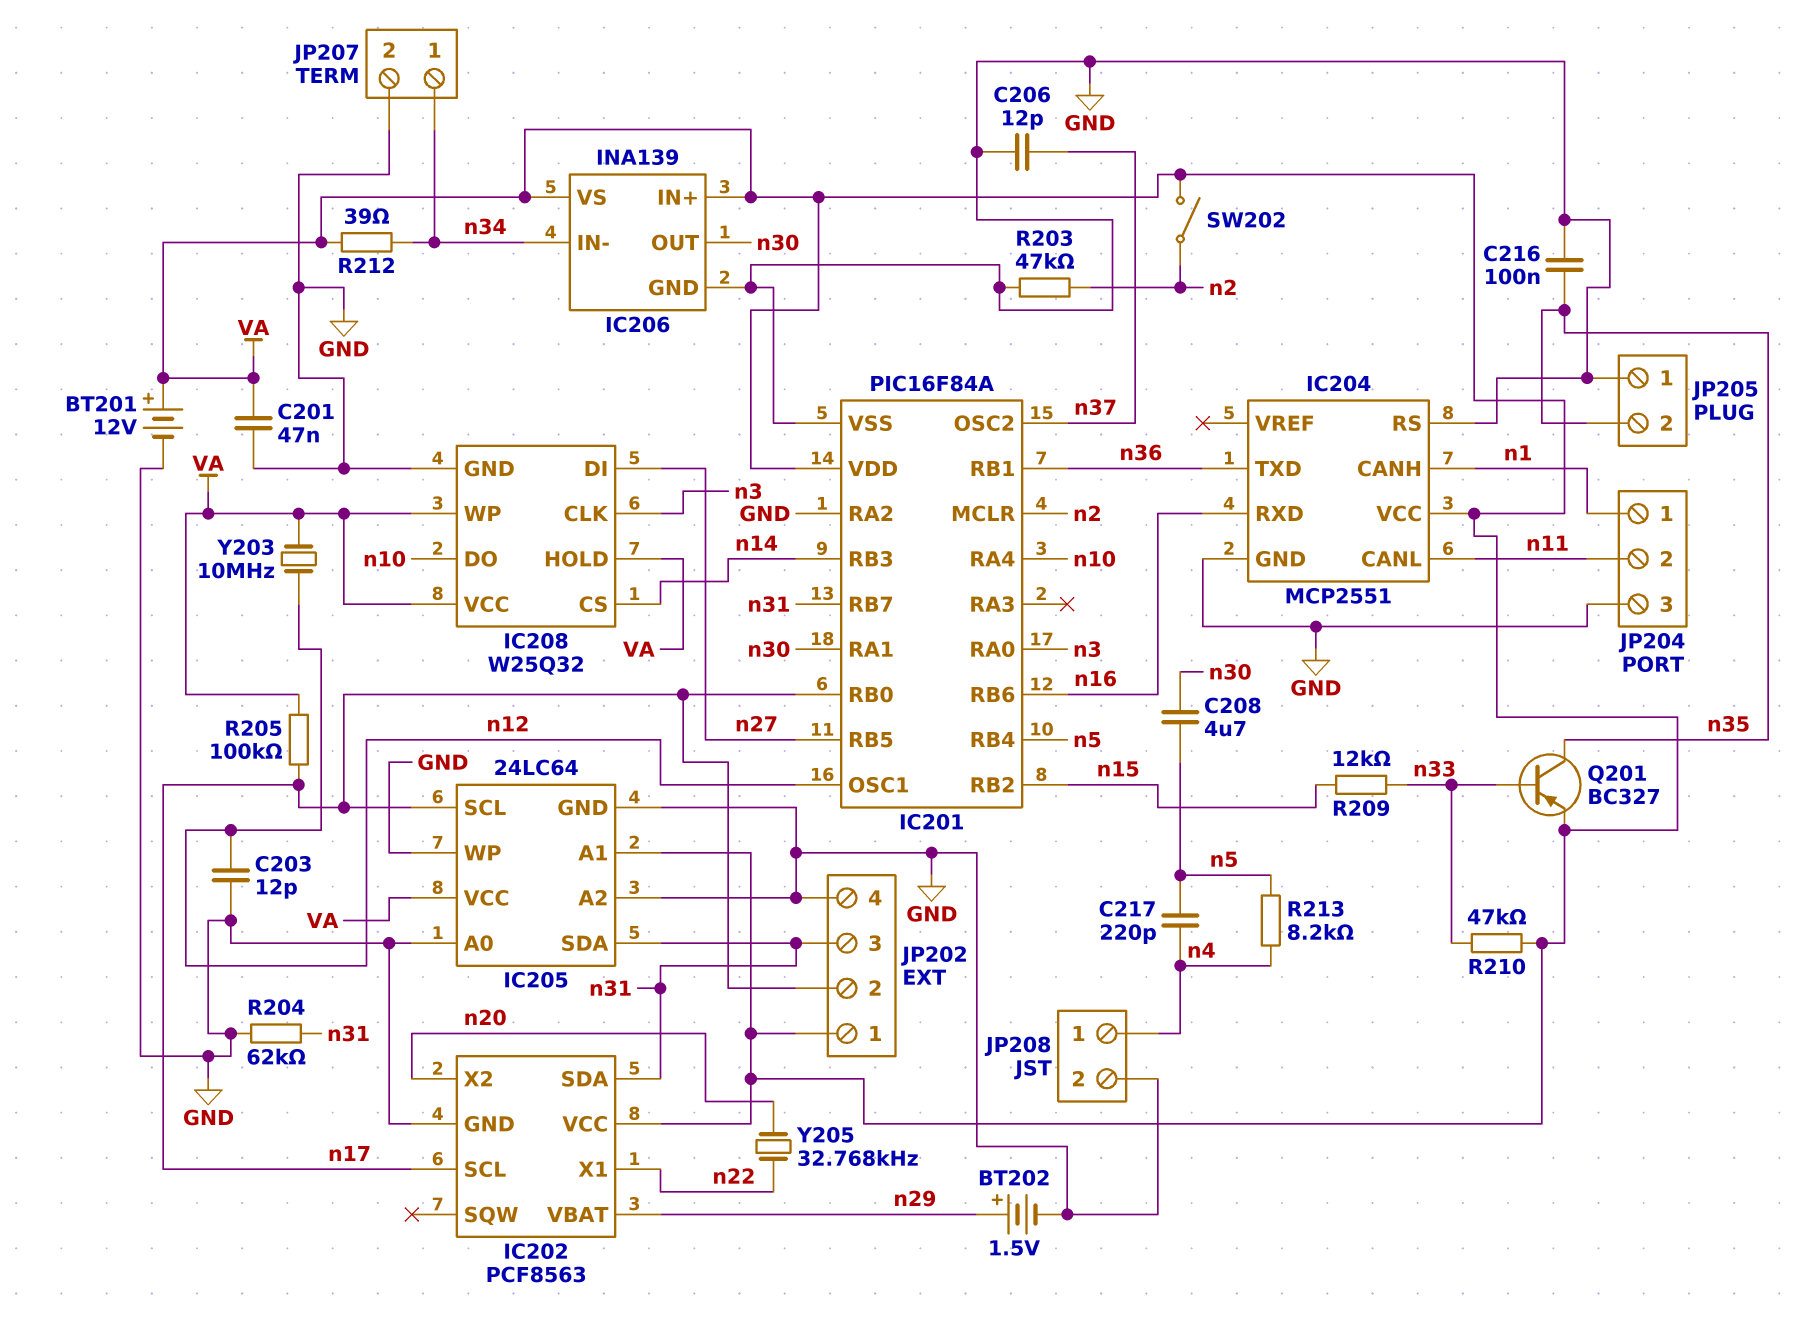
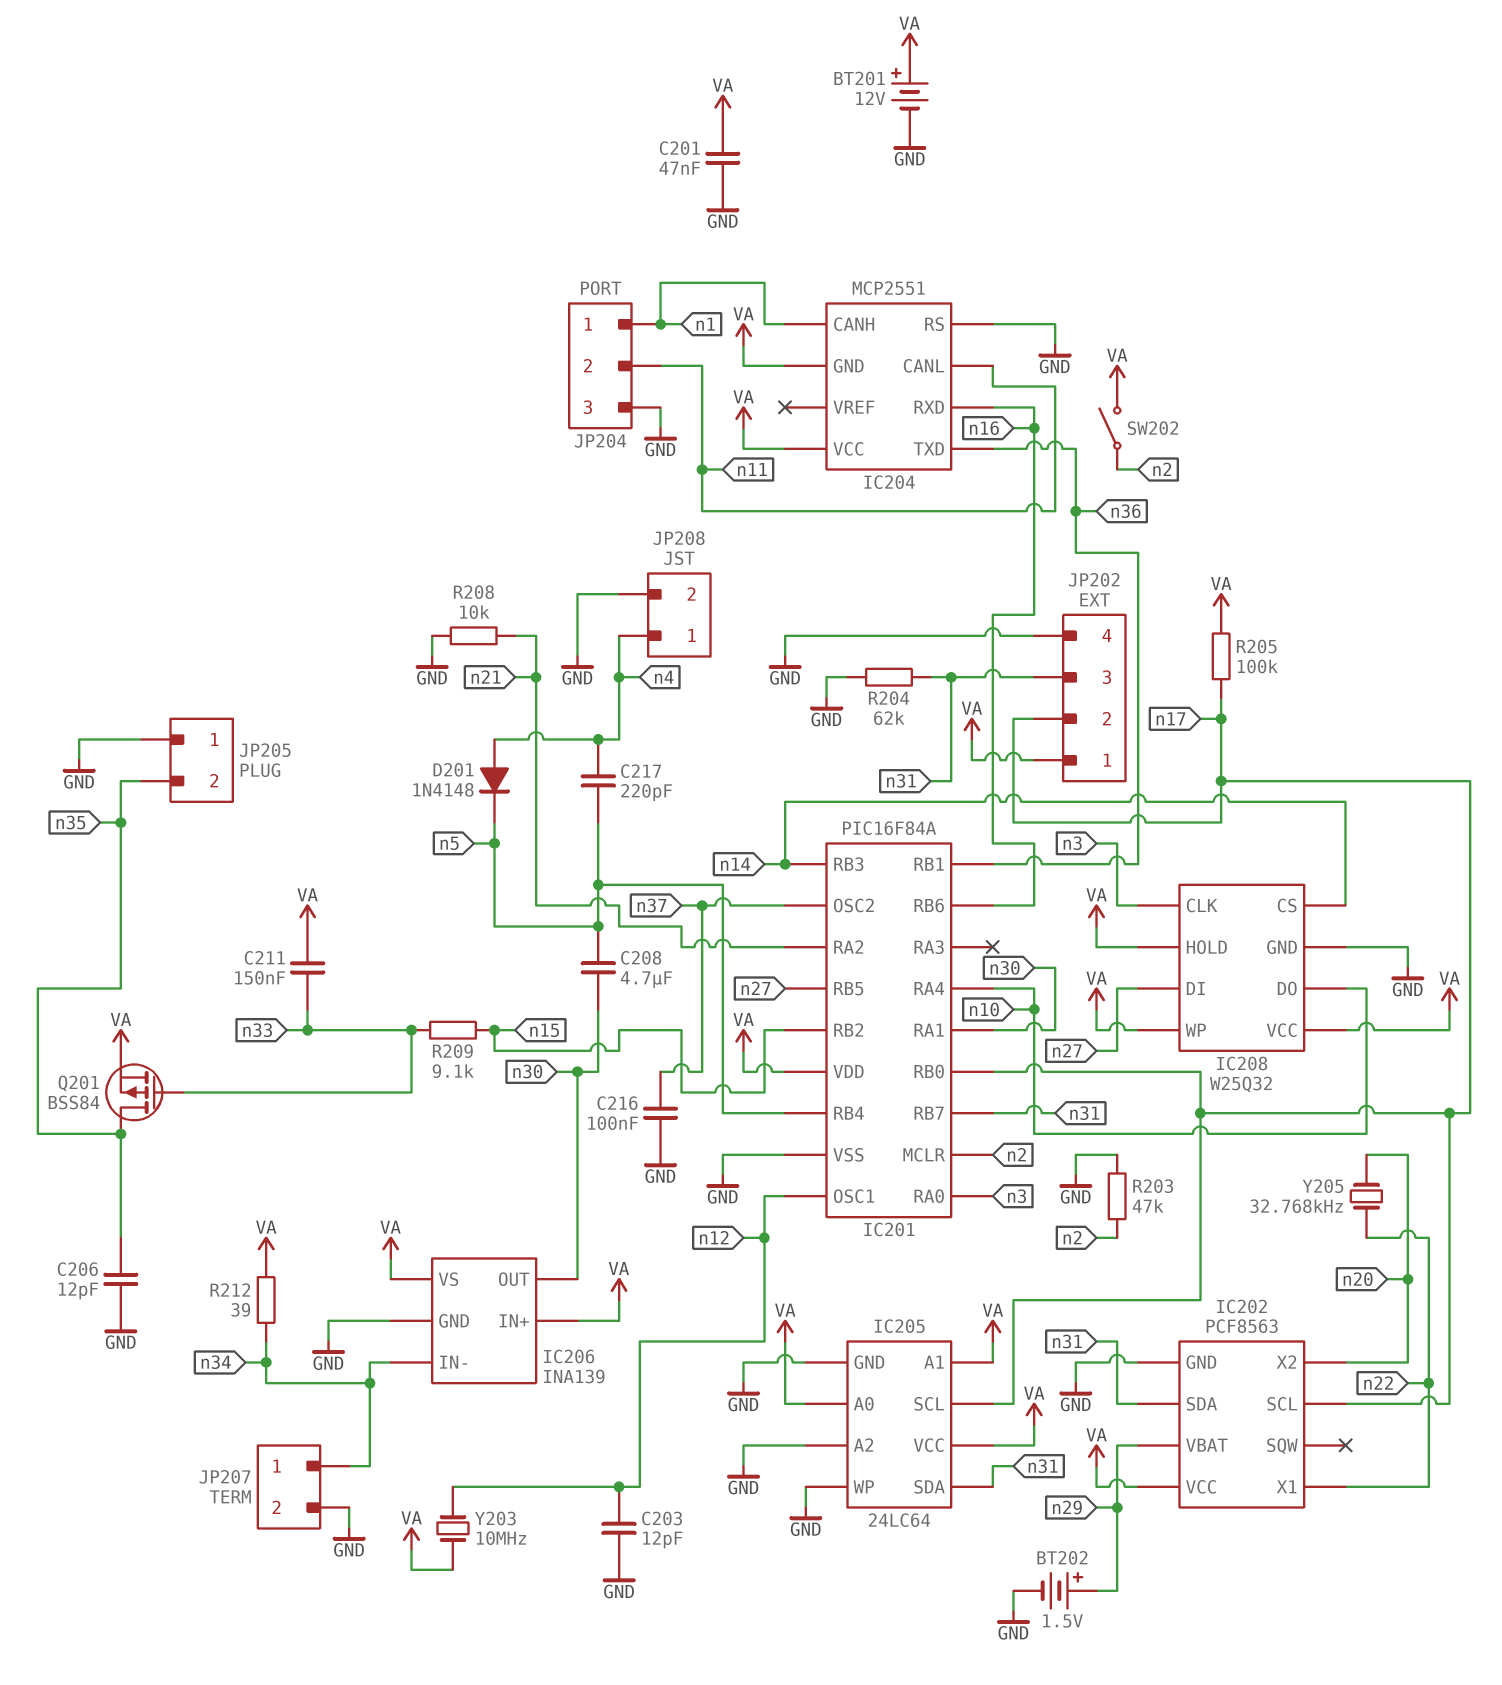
C206: 12pF (GND, n37) -> 12pF (GND, n35)
C211: none -> 150nF (VA, n33)
C216: 100nF (GND, n35) -> 100nF (GND, n37)
D201: none -> diode 1N4148 (A n4, K n5)
IC201 pin RA2: GND -> n21
IC204 pin GND: GND -> VA
IC205 pin A0: GND -> VA
Q201: PNP BC327 (B n33, C n35, E VA) -> PMOS BSS84 (G n33, D n35, S VA)
R208: none -> 10k (GND, n21)
R209: 12k (n15, n33) -> 9.1k (n15, n33)
R210: 47k (VA, n33) -> none
R213: 8.2k (n4, n5) -> none

